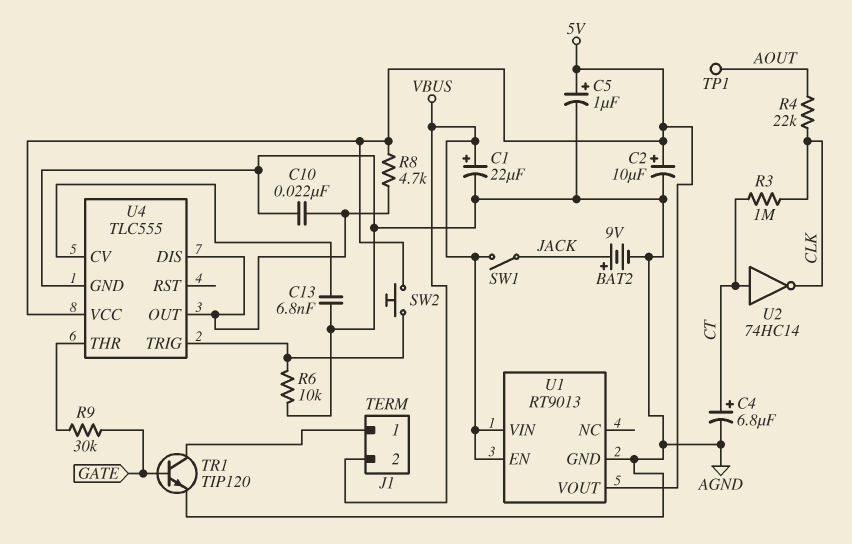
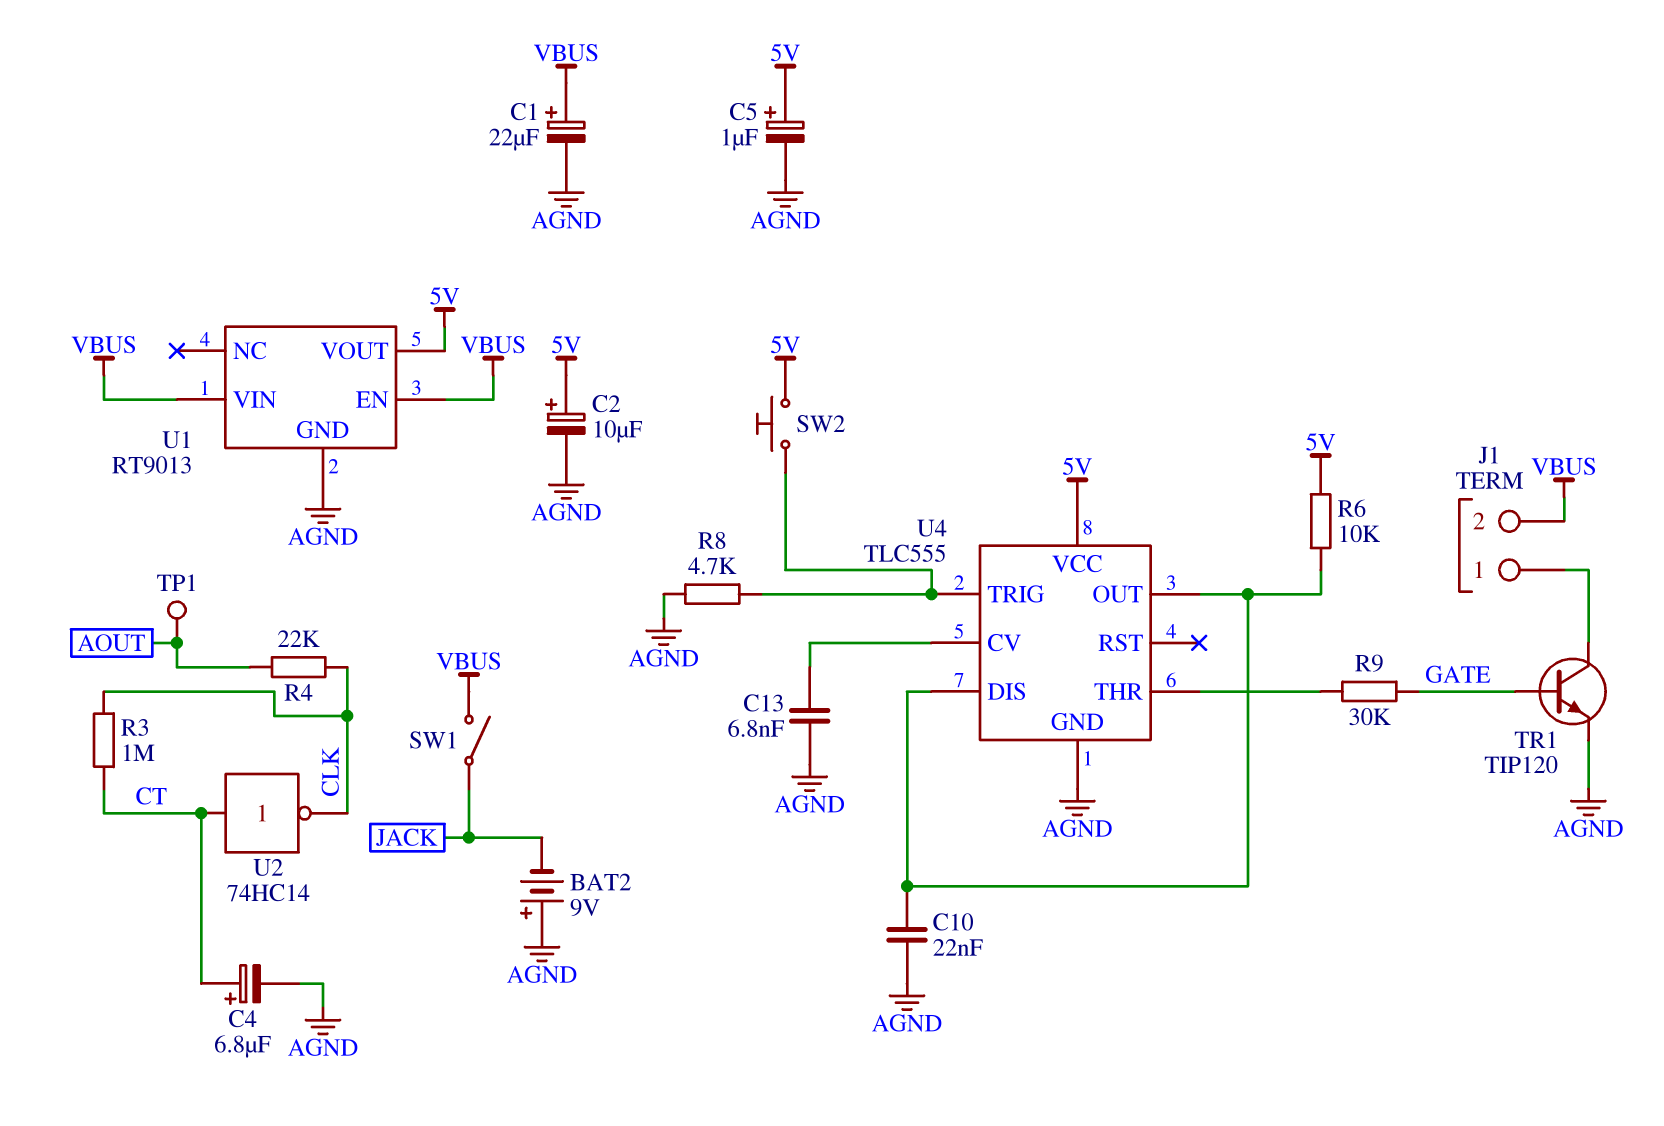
BAT2: 9V (plus JACK, minus AGND) -> 9V (plus AGND, minus JACK)
R6: 10k (AGND, U4/TRIG) -> 10k (5V, U4/DIS)
R8: 4.7k (5V, U4/DIS) -> 4.7k (AGND, U4/TRIG)

